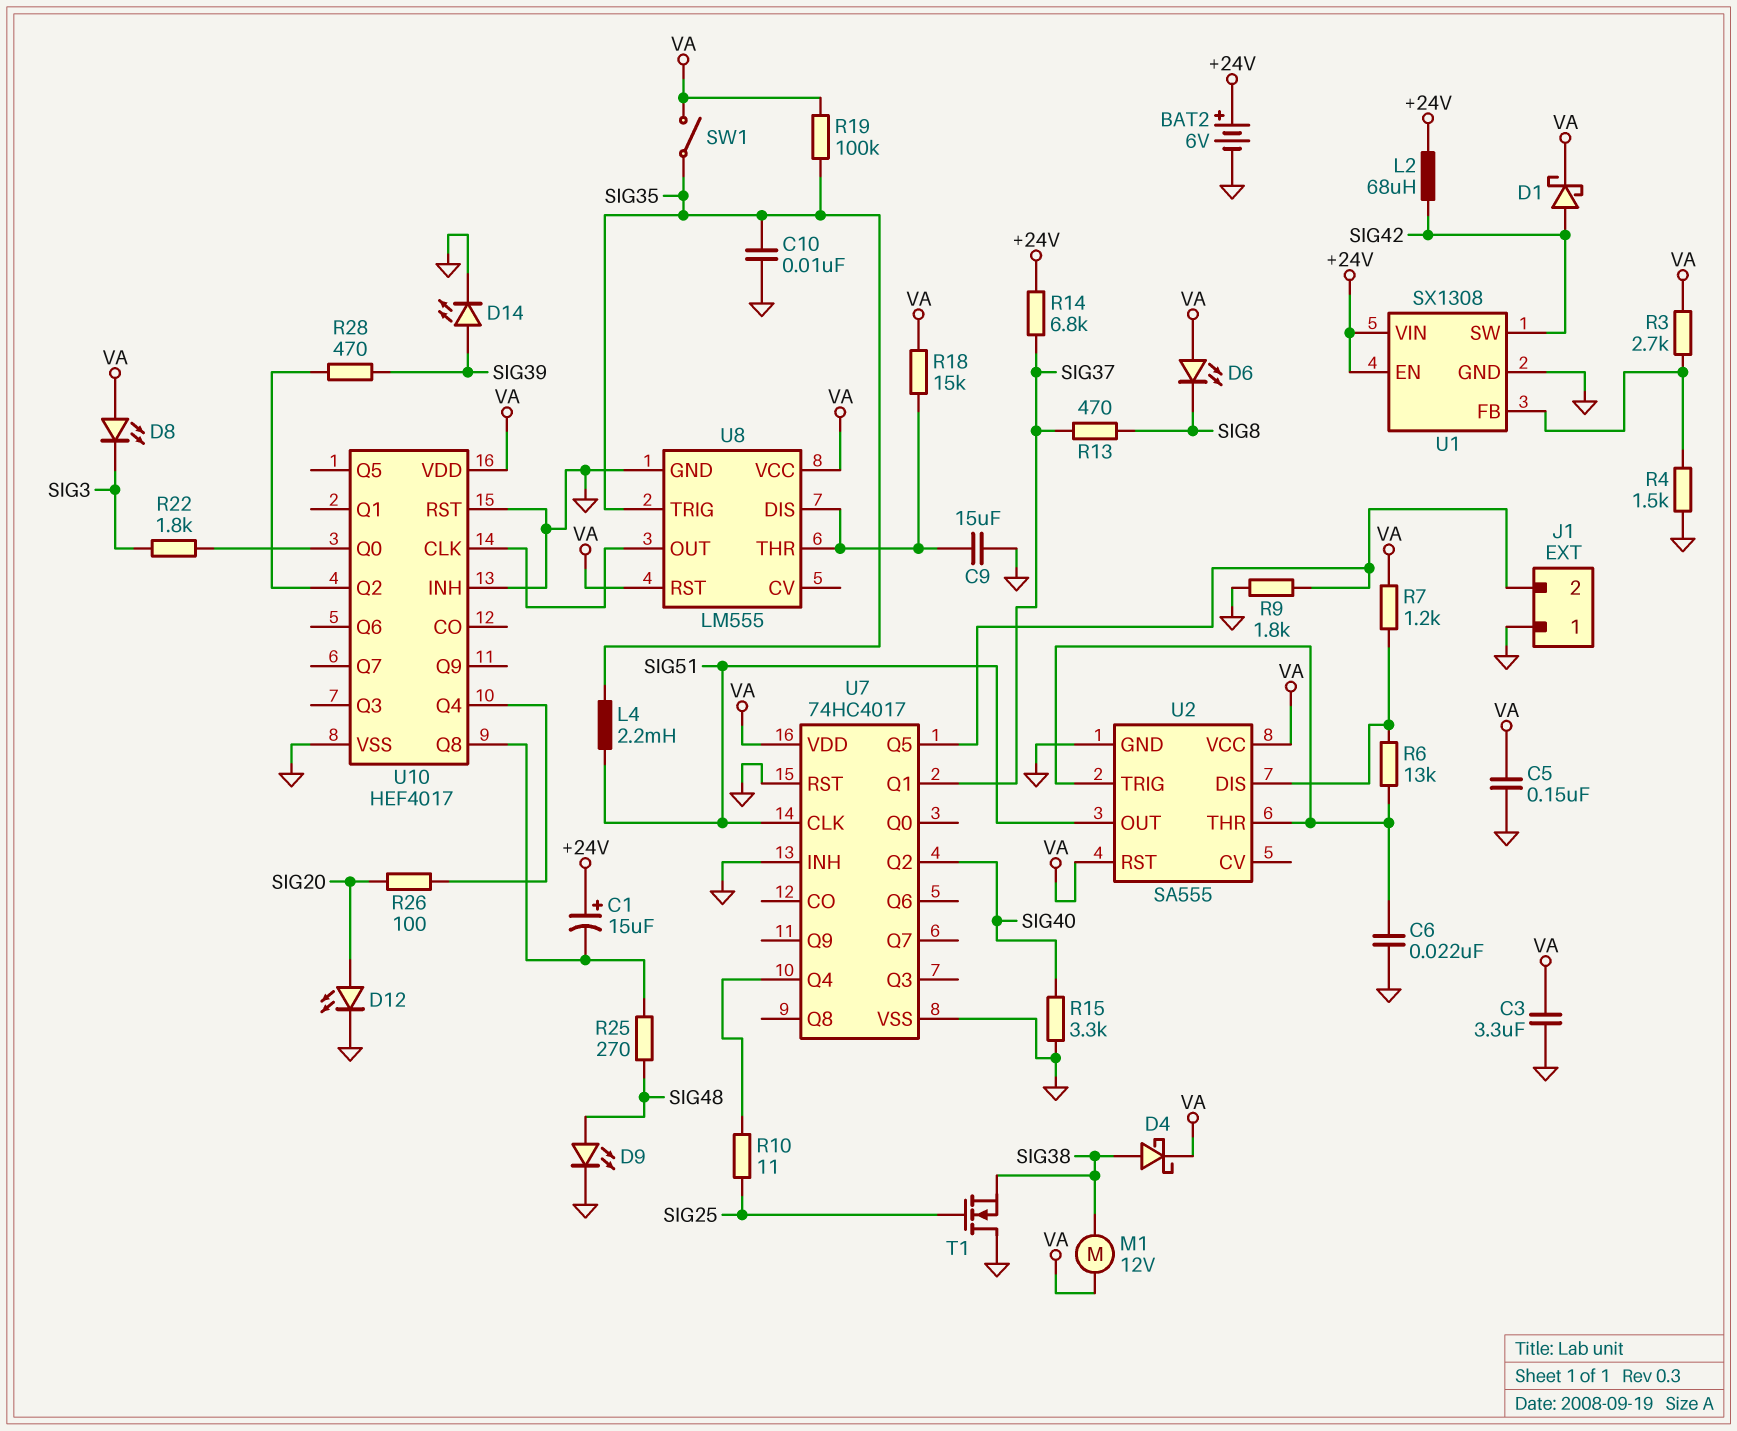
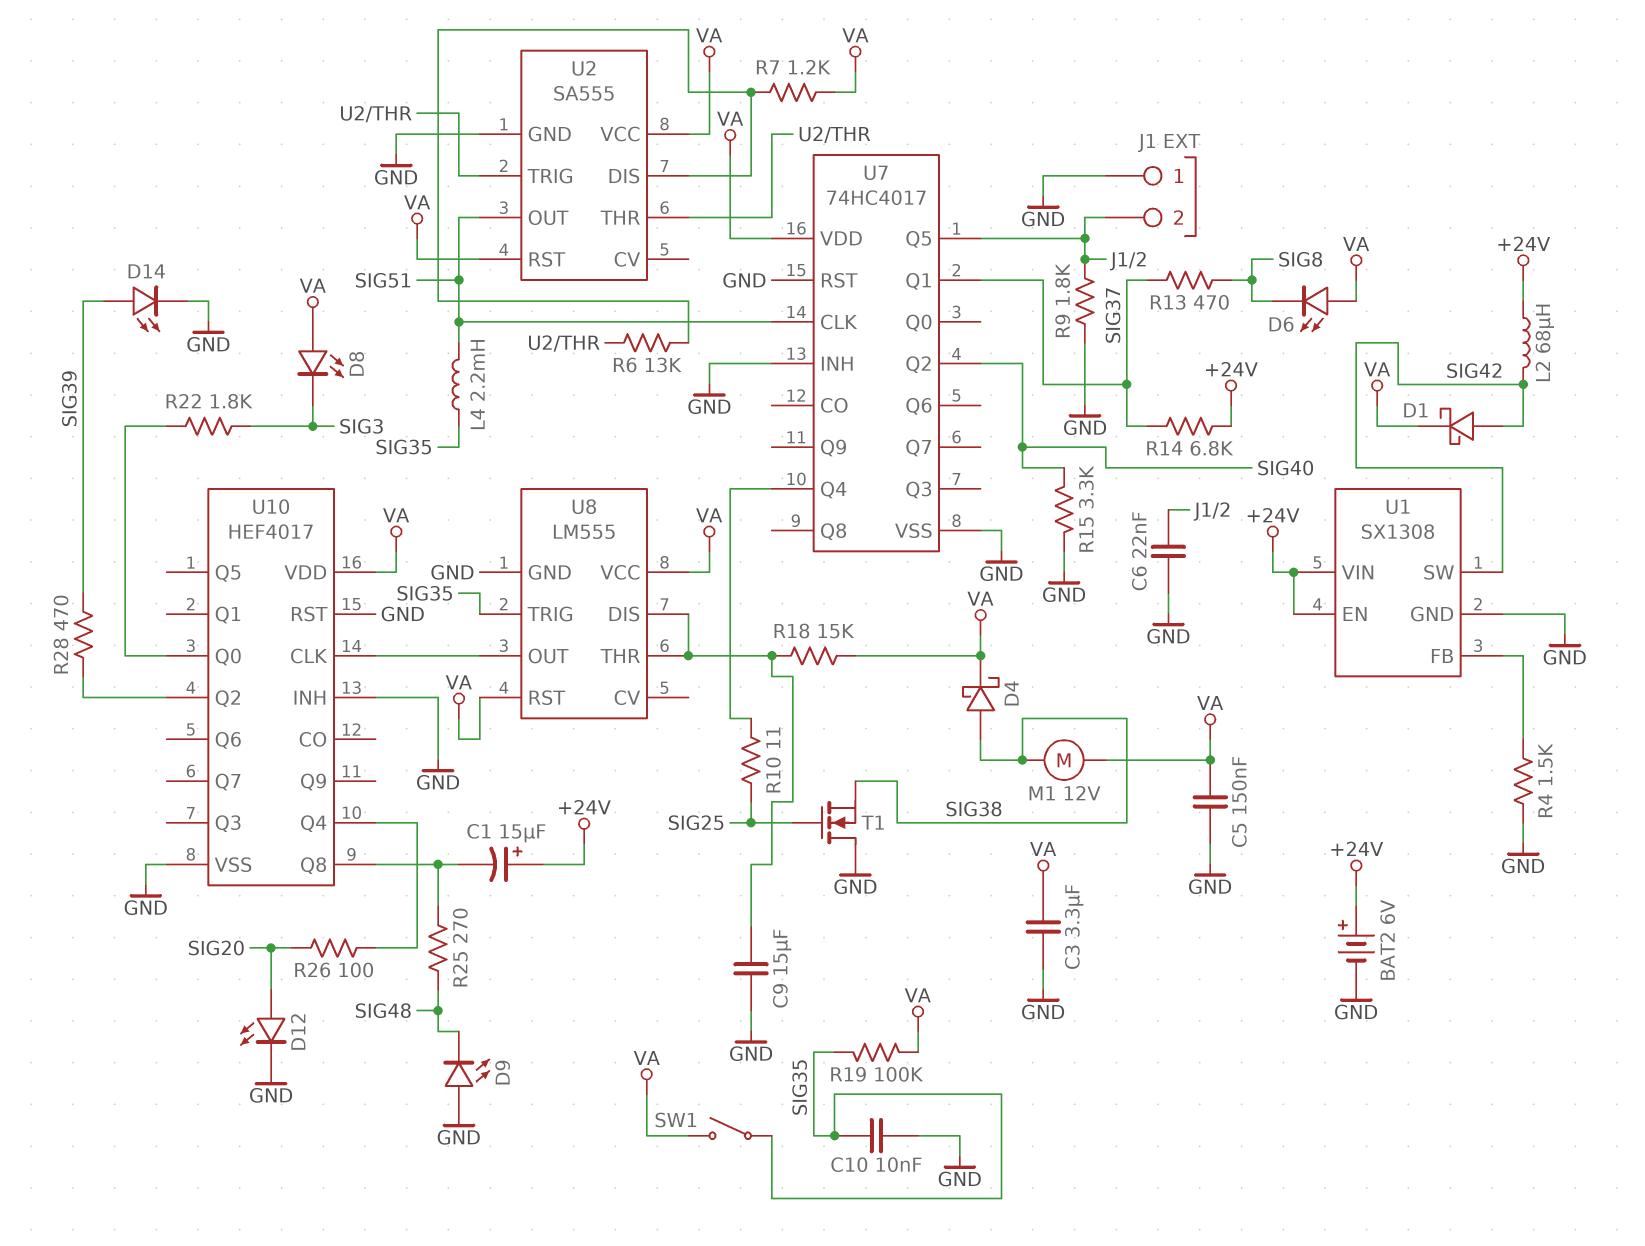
C6: 22nF (GND, U2/THR) -> 22nF (GND, J1/2)
D9: LED (A SIG48, K GND) -> LED (A GND, K SIG48)
R3: 2.7k (U1/FB, VA) -> none

